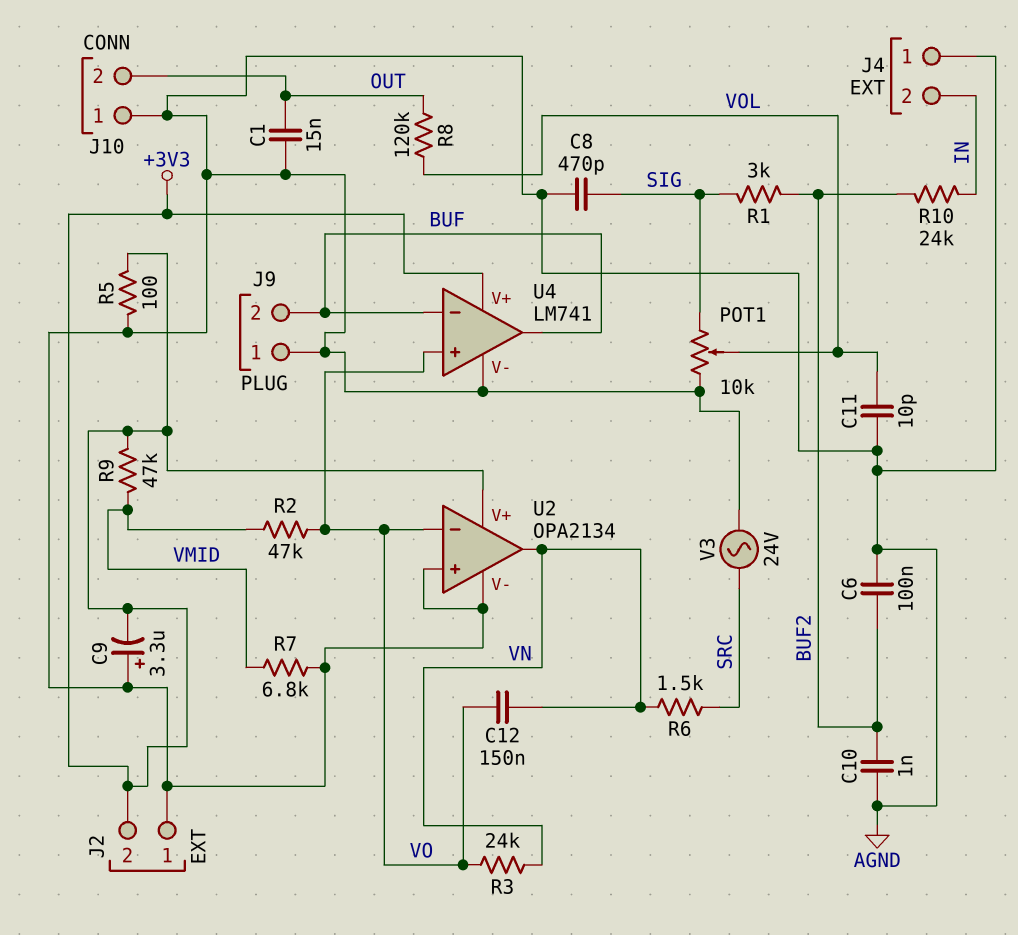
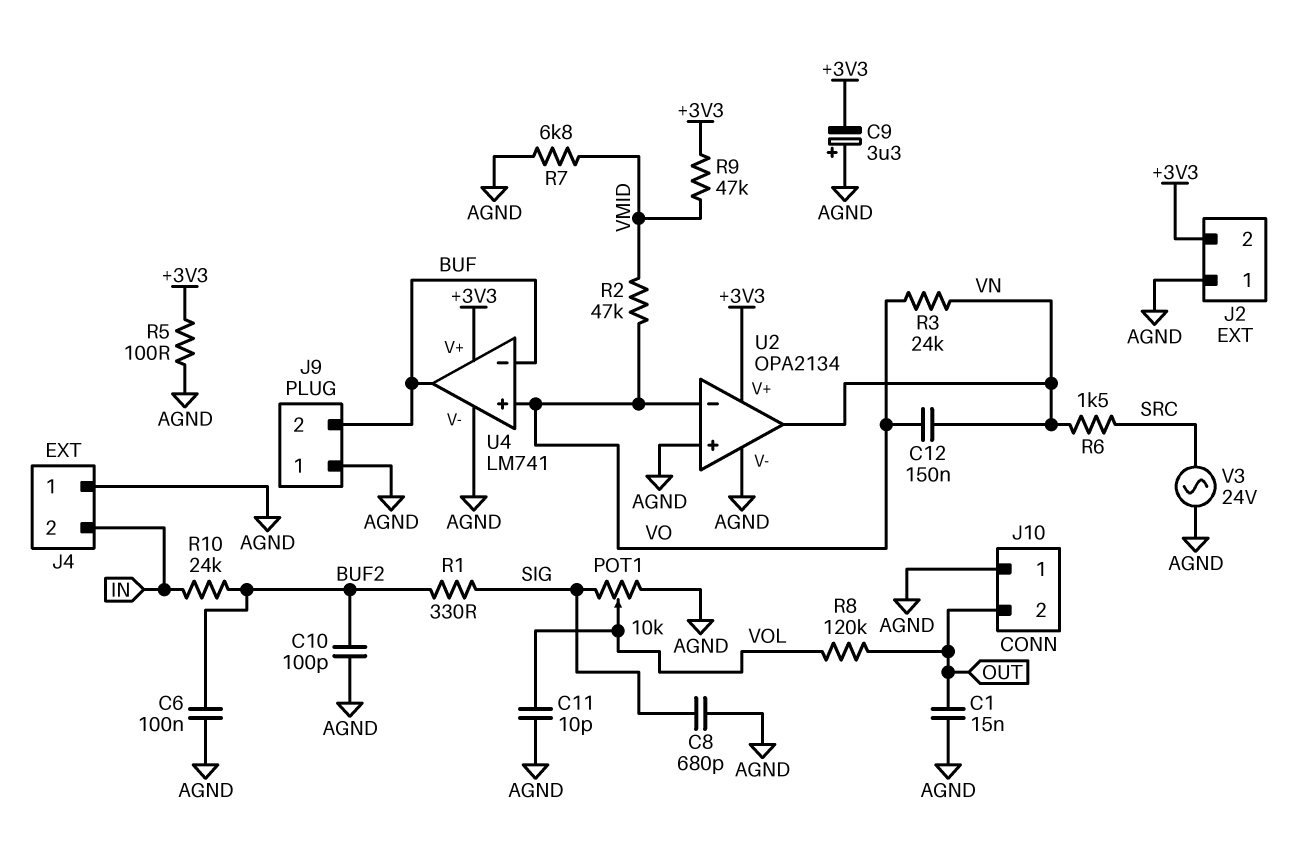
C8: 470pF (AGND, SIG) -> 680pF (AGND, SIG)
C10: 1nF (AGND, BUF2) -> 100pF (AGND, BUF2)
R1: 3k (BUF2, SIG) -> 330 (BUF2, SIG)

